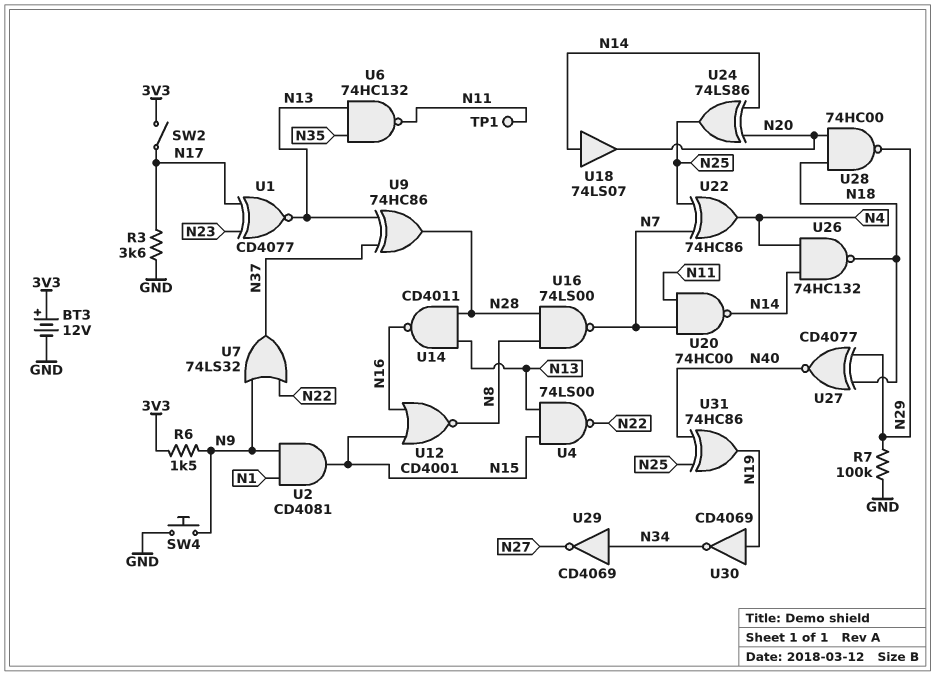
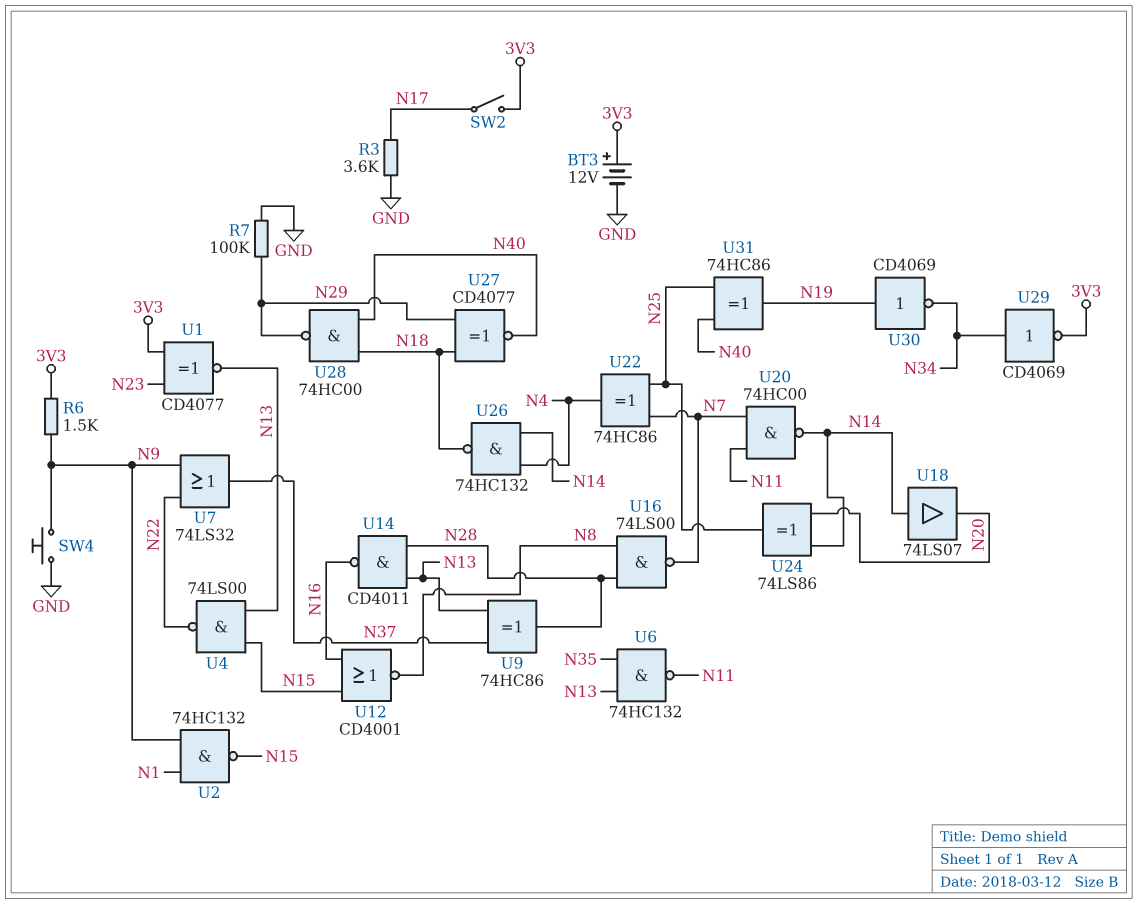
TP1: test point (N11) -> none
U1: XNOR CD4077 (in N17, in N23, out N13) -> XNOR CD4077 (in 3V3, in N23, out N13)
U2: AND CD4081 (in N1, in N9, out N15) -> NAND 74HC132 (in N1, in N9, out N15)
U28: NAND 74HC00 (in N18, in N20, out N29) -> NAND 74HC00 (in N18, in N40, out N29)
U29: NOT CD4069 (in N34, out N27) -> NOT CD4069 (in N34, out 3V3)

